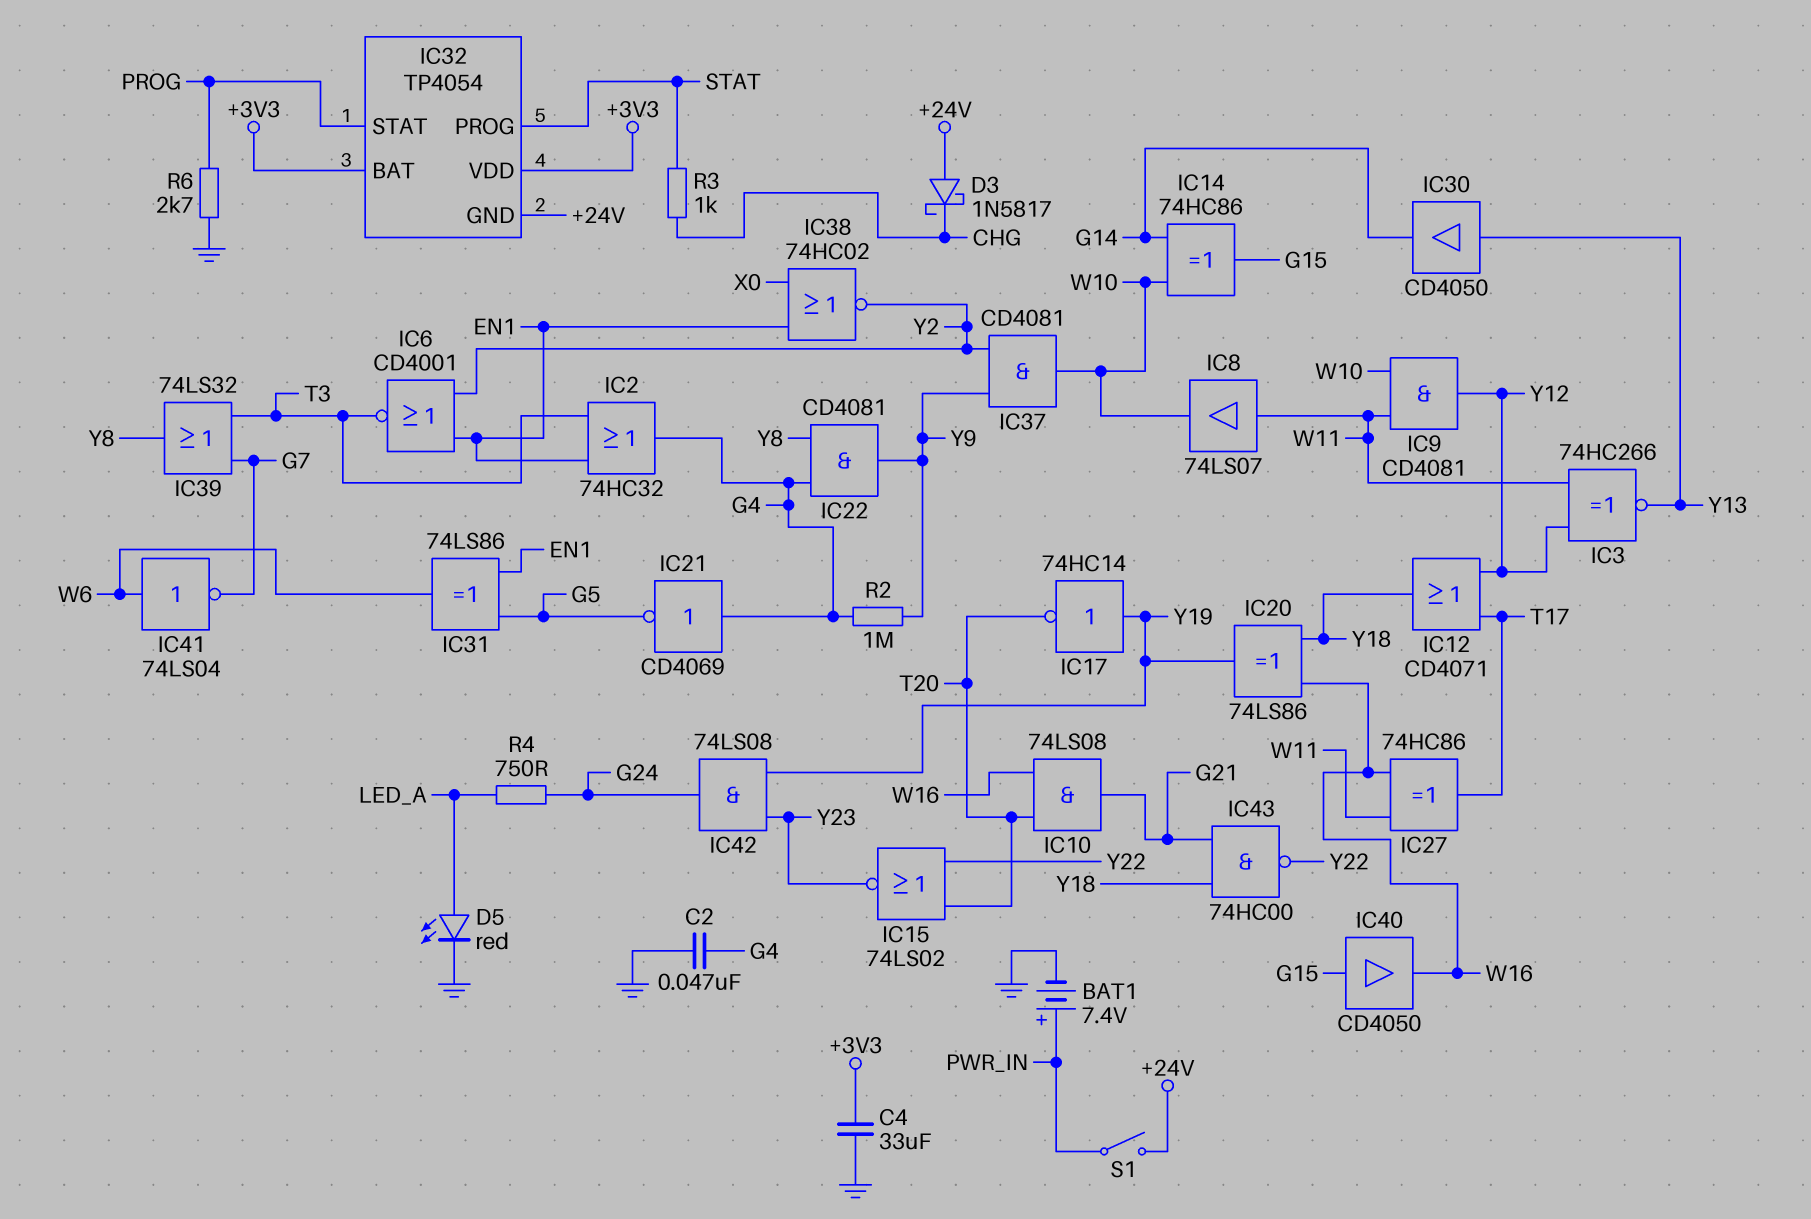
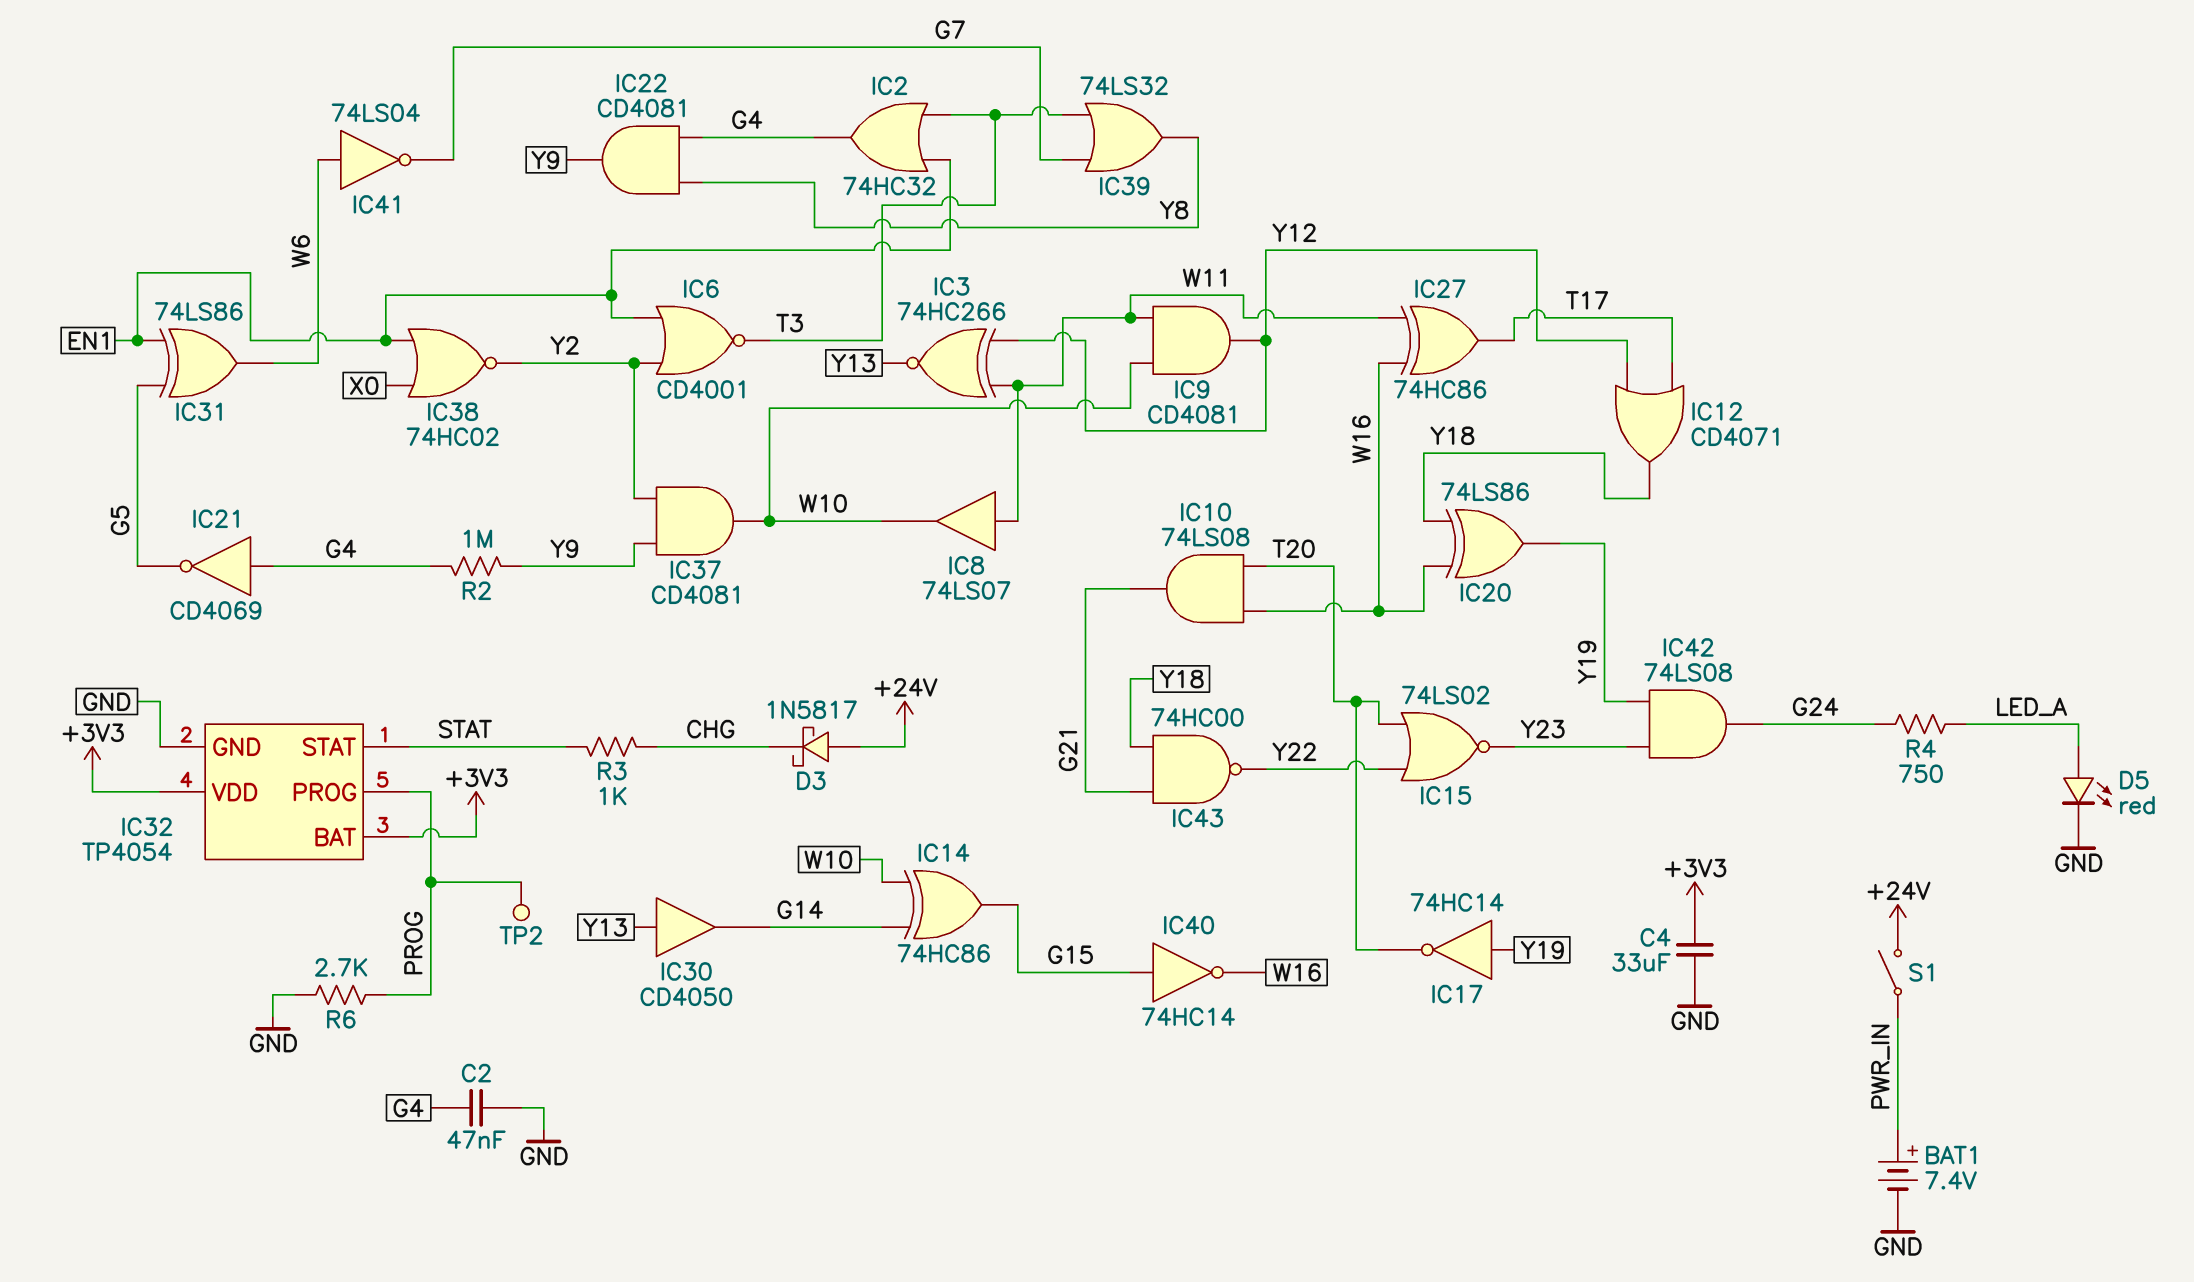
IC32 pin GND: +24V -> GND
IC32 pin PROG: STAT -> PROG
IC32 pin STAT: PROG -> STAT
IC40: buffer CD4050 (in G15, out W16) -> NOT 74HC14 (in G15, out W16)
TP2: none -> test point (PROG)

